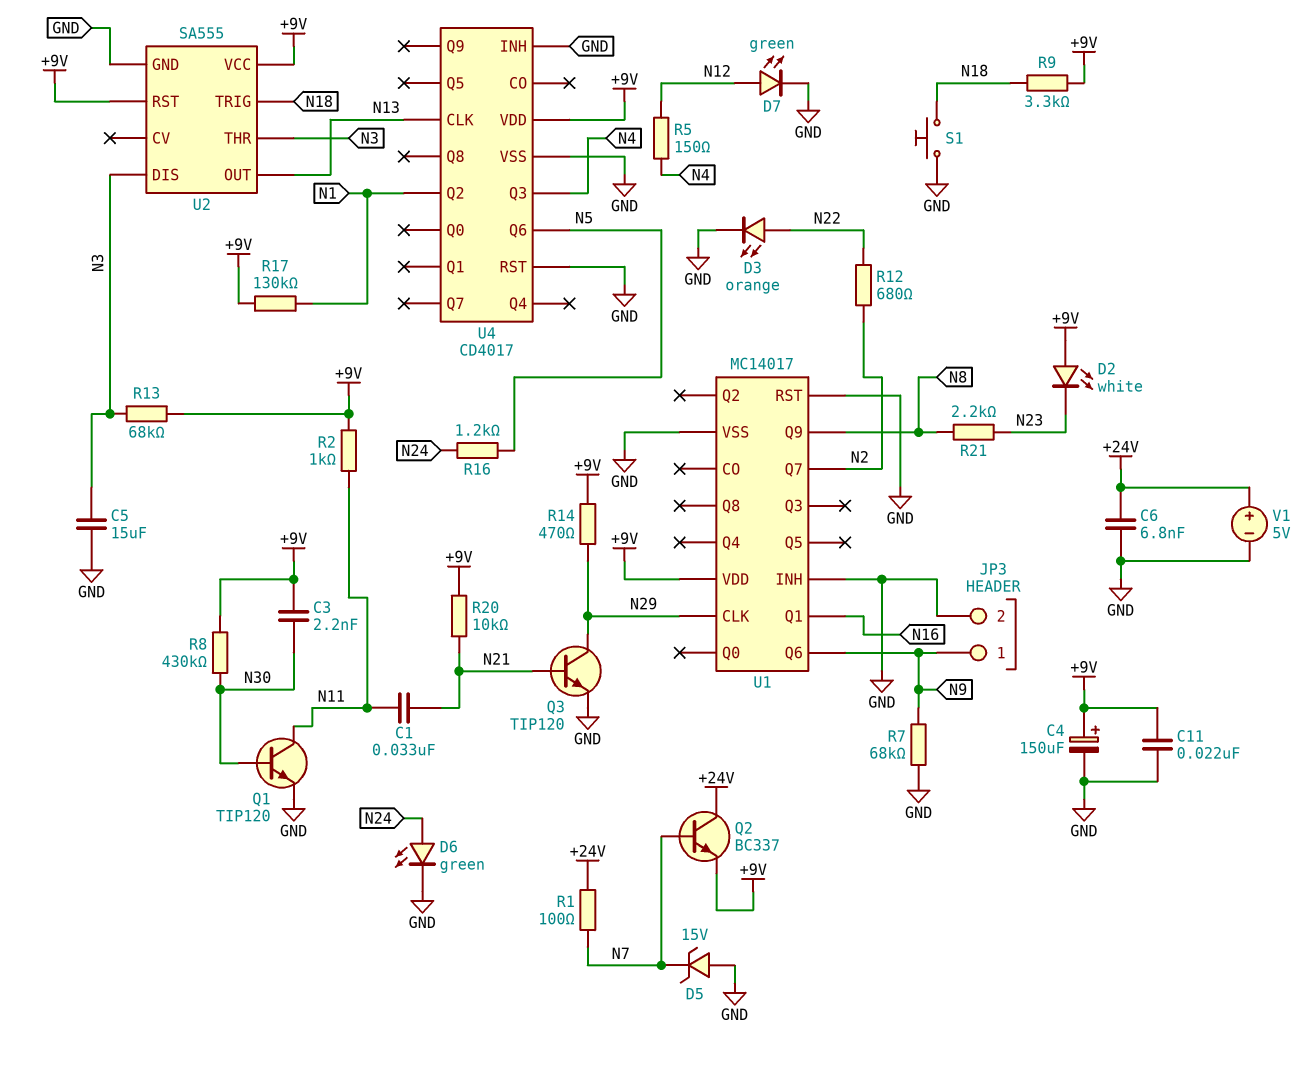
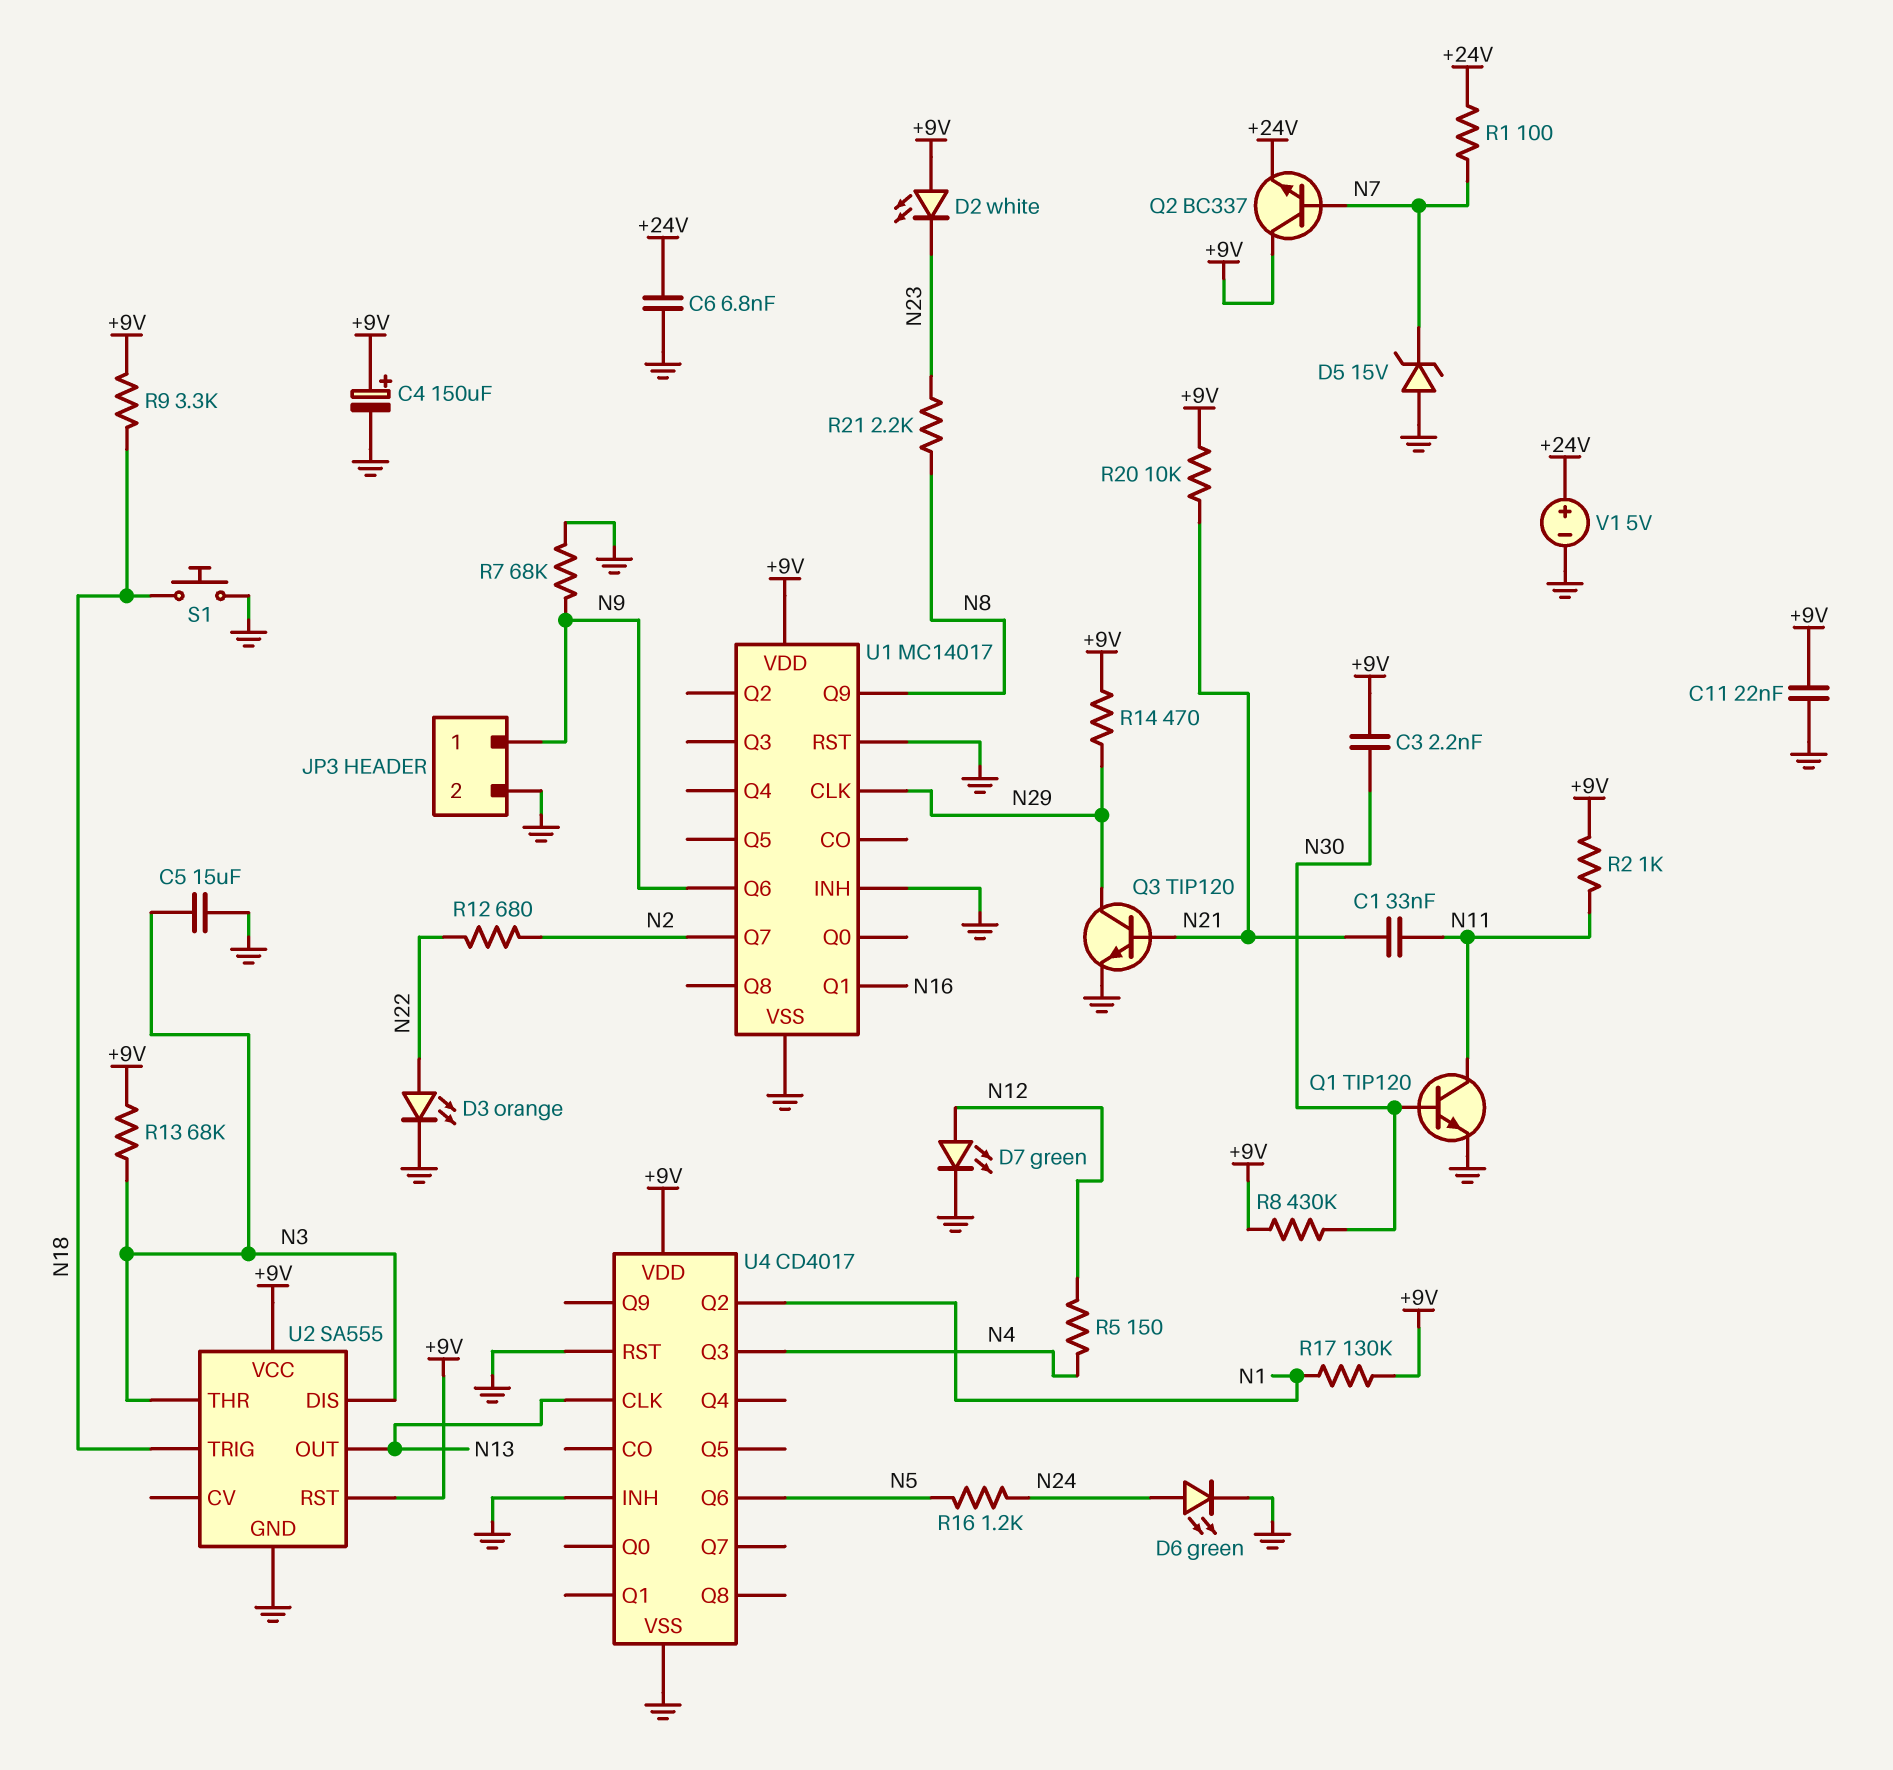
Q2: NPN BC337 (B N7, C +24V, E +9V) -> NPN BC337 (B N7, C +9V, E +24V)

